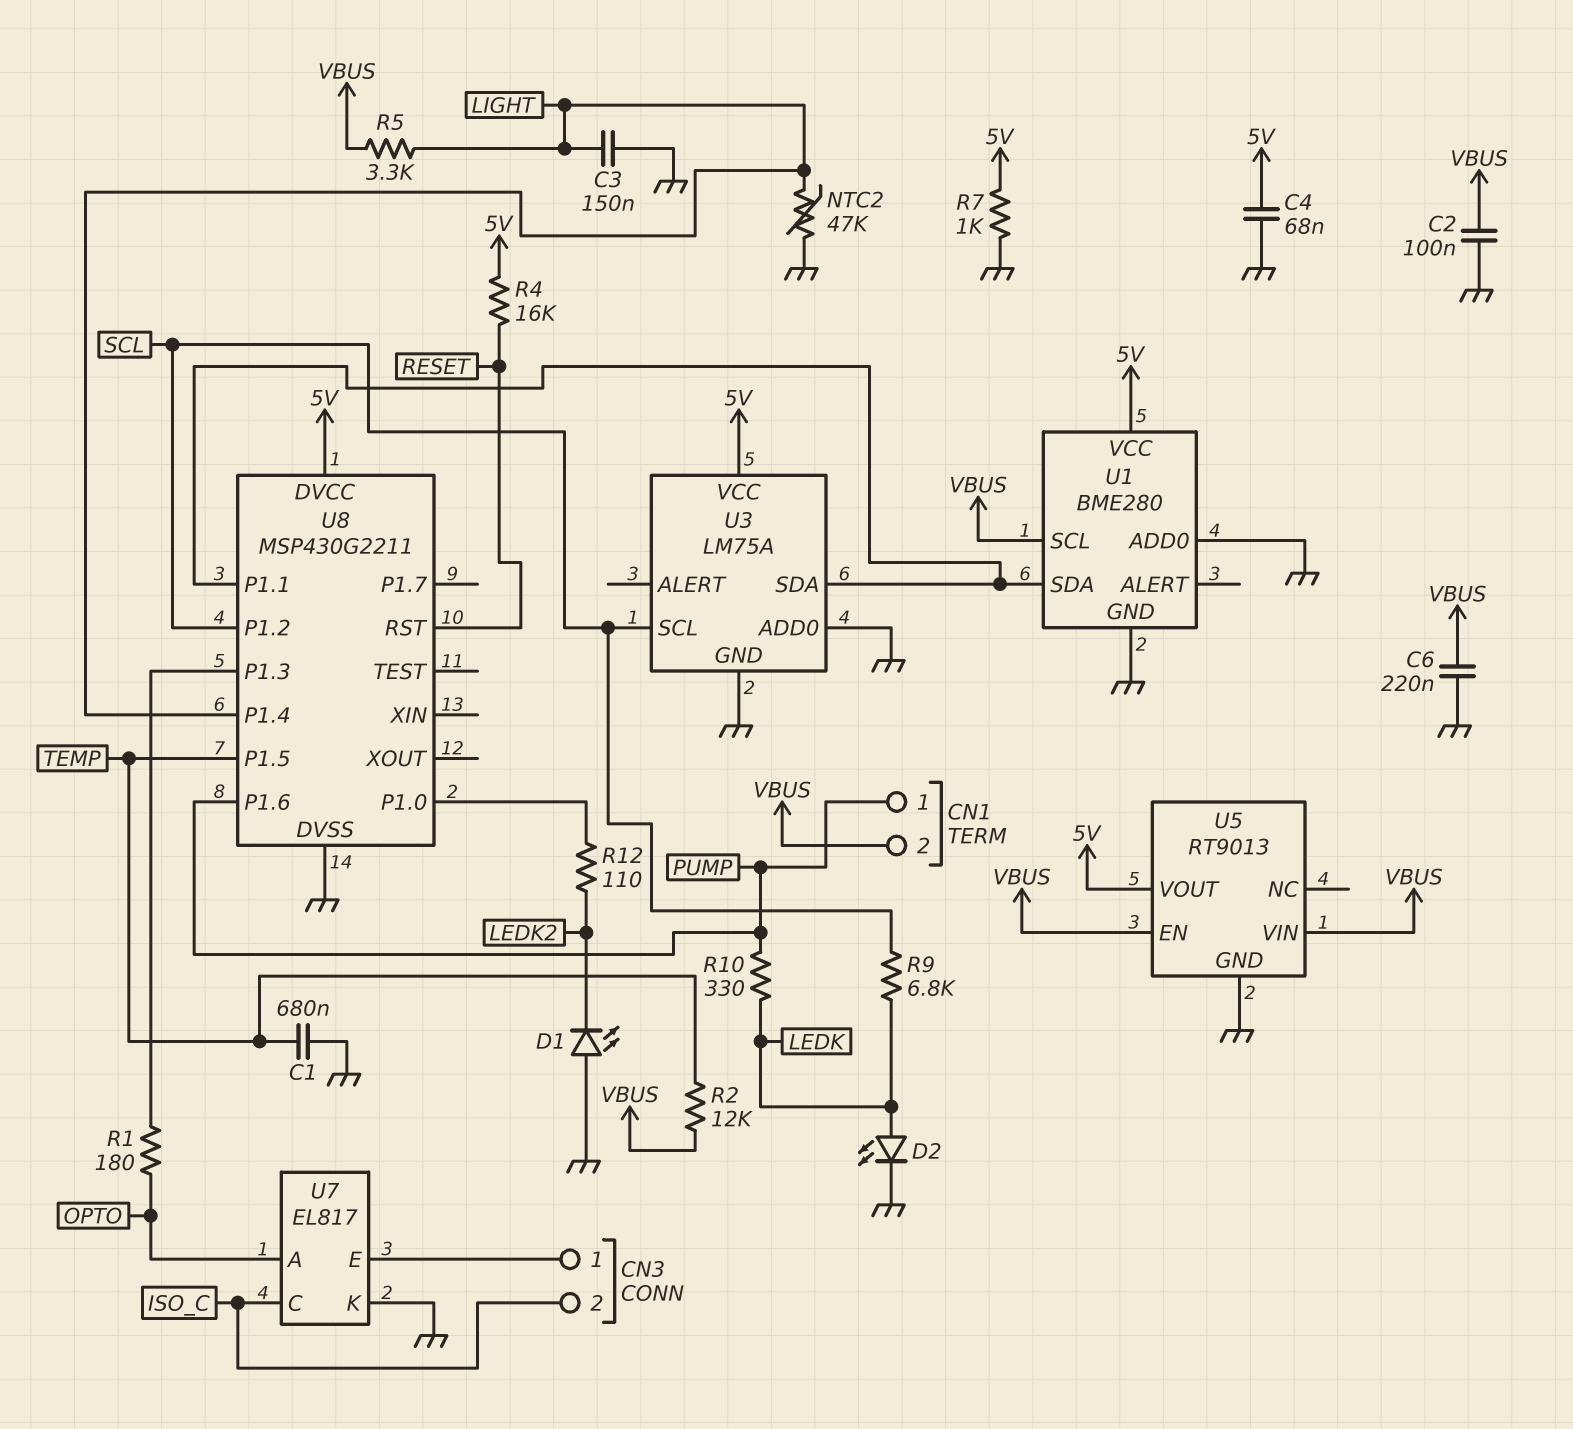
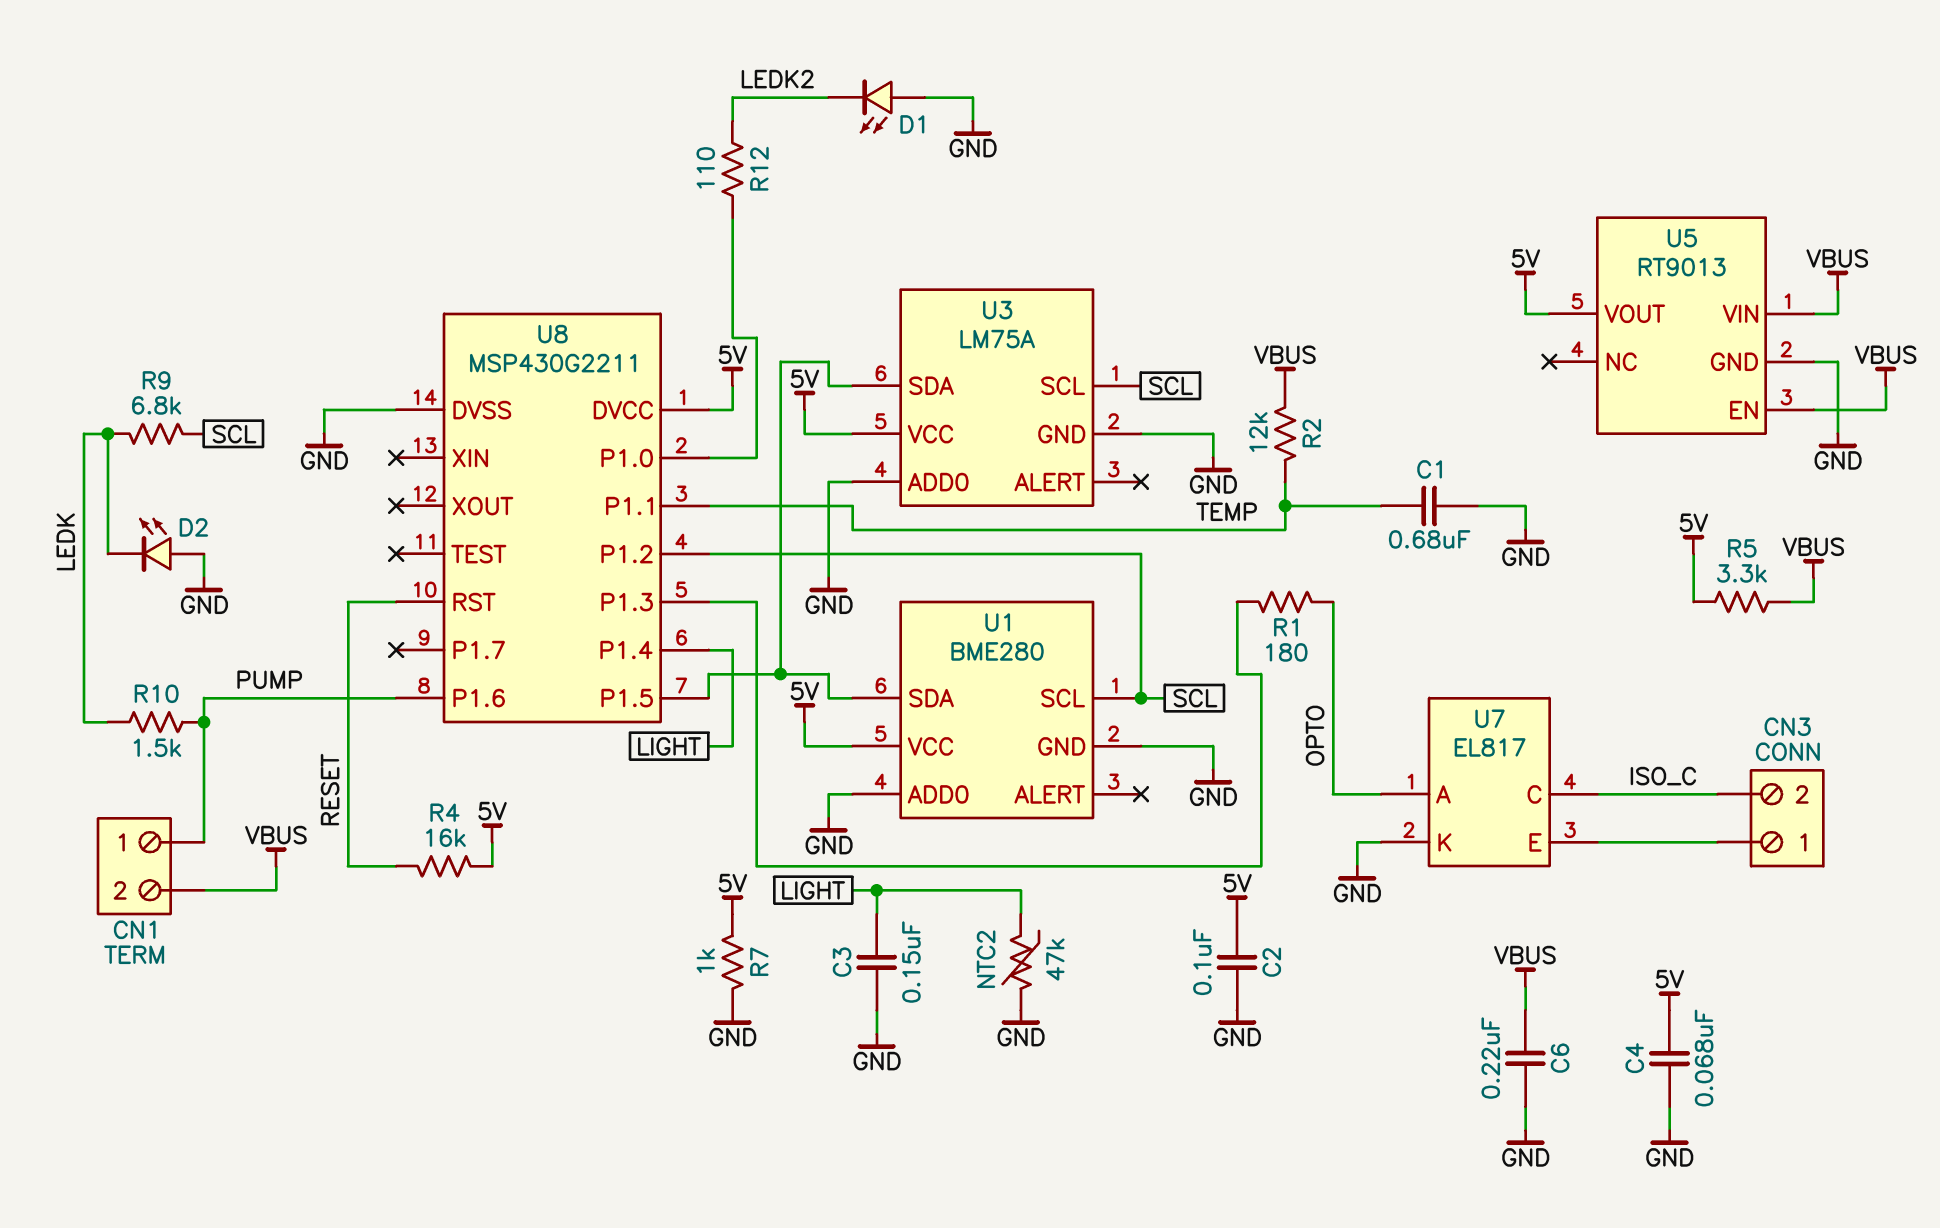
C2: 100nF (GND, VBUS) -> 100nF (5V, GND)
D2: LED (A LEDK, K GND) -> LED (A GND, K LEDK)
R5: 3.3k (LIGHT, VBUS) -> 3.3k (5V, VBUS)
R10: 330 (LEDK, PUMP) -> 1.5k (LEDK, PUMP)
U1 pin SCL: VBUS -> SCL
U8 pin P1.1: U1/SDA -> TEMP
U8 pin P1.5: TEMP -> U1/SDA

